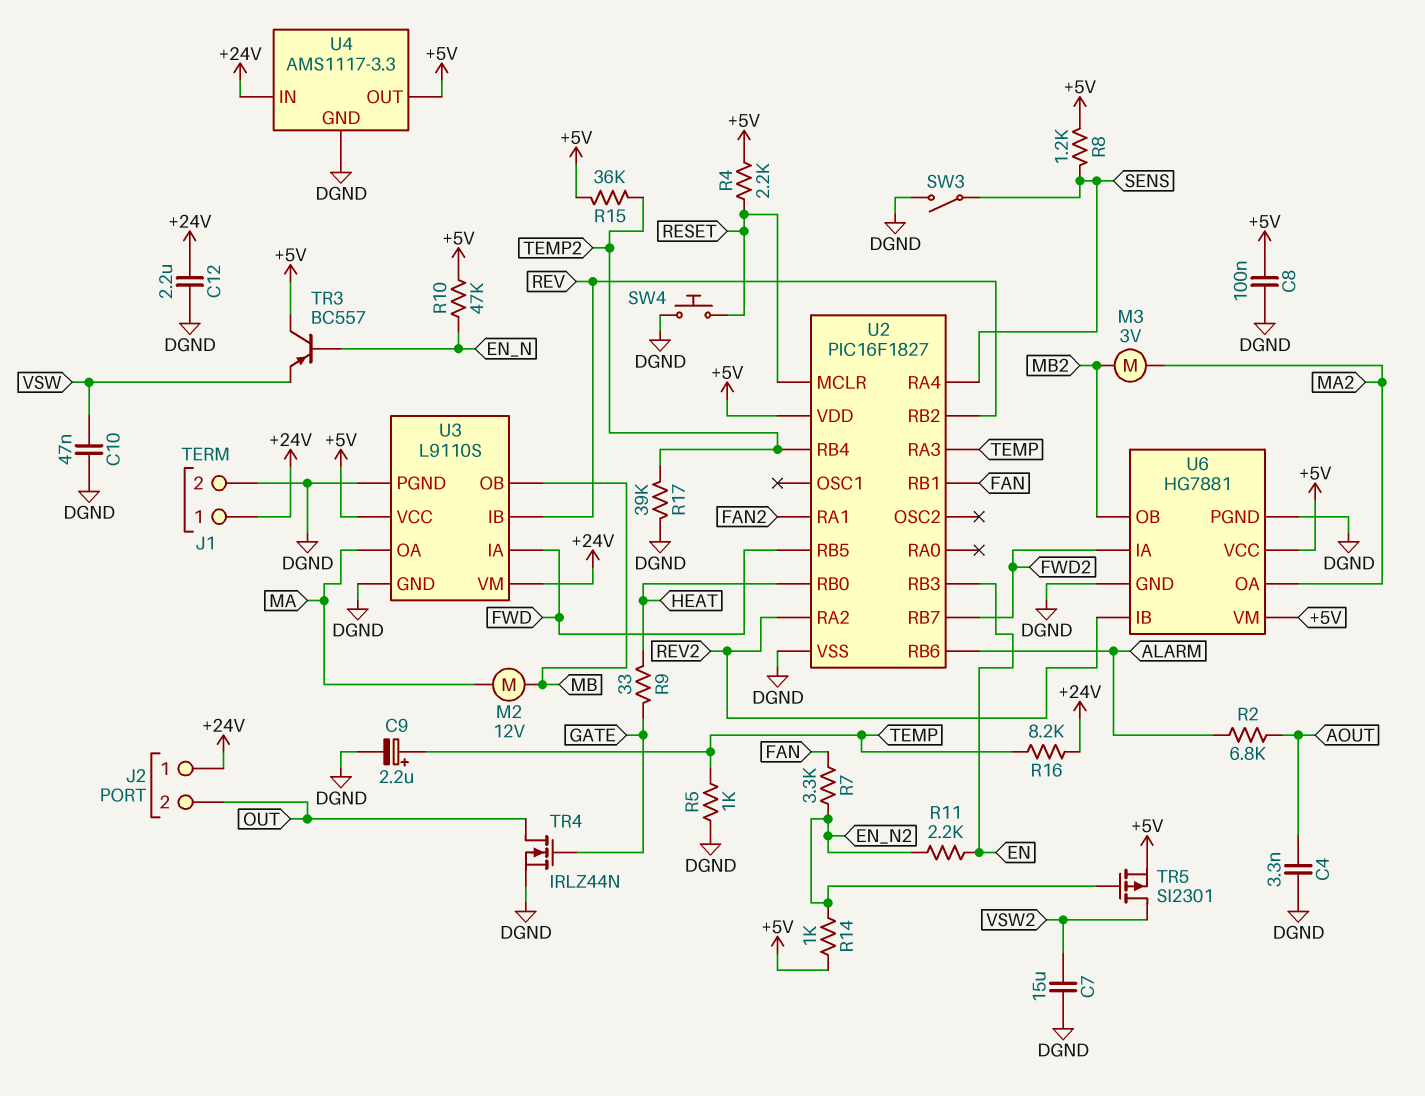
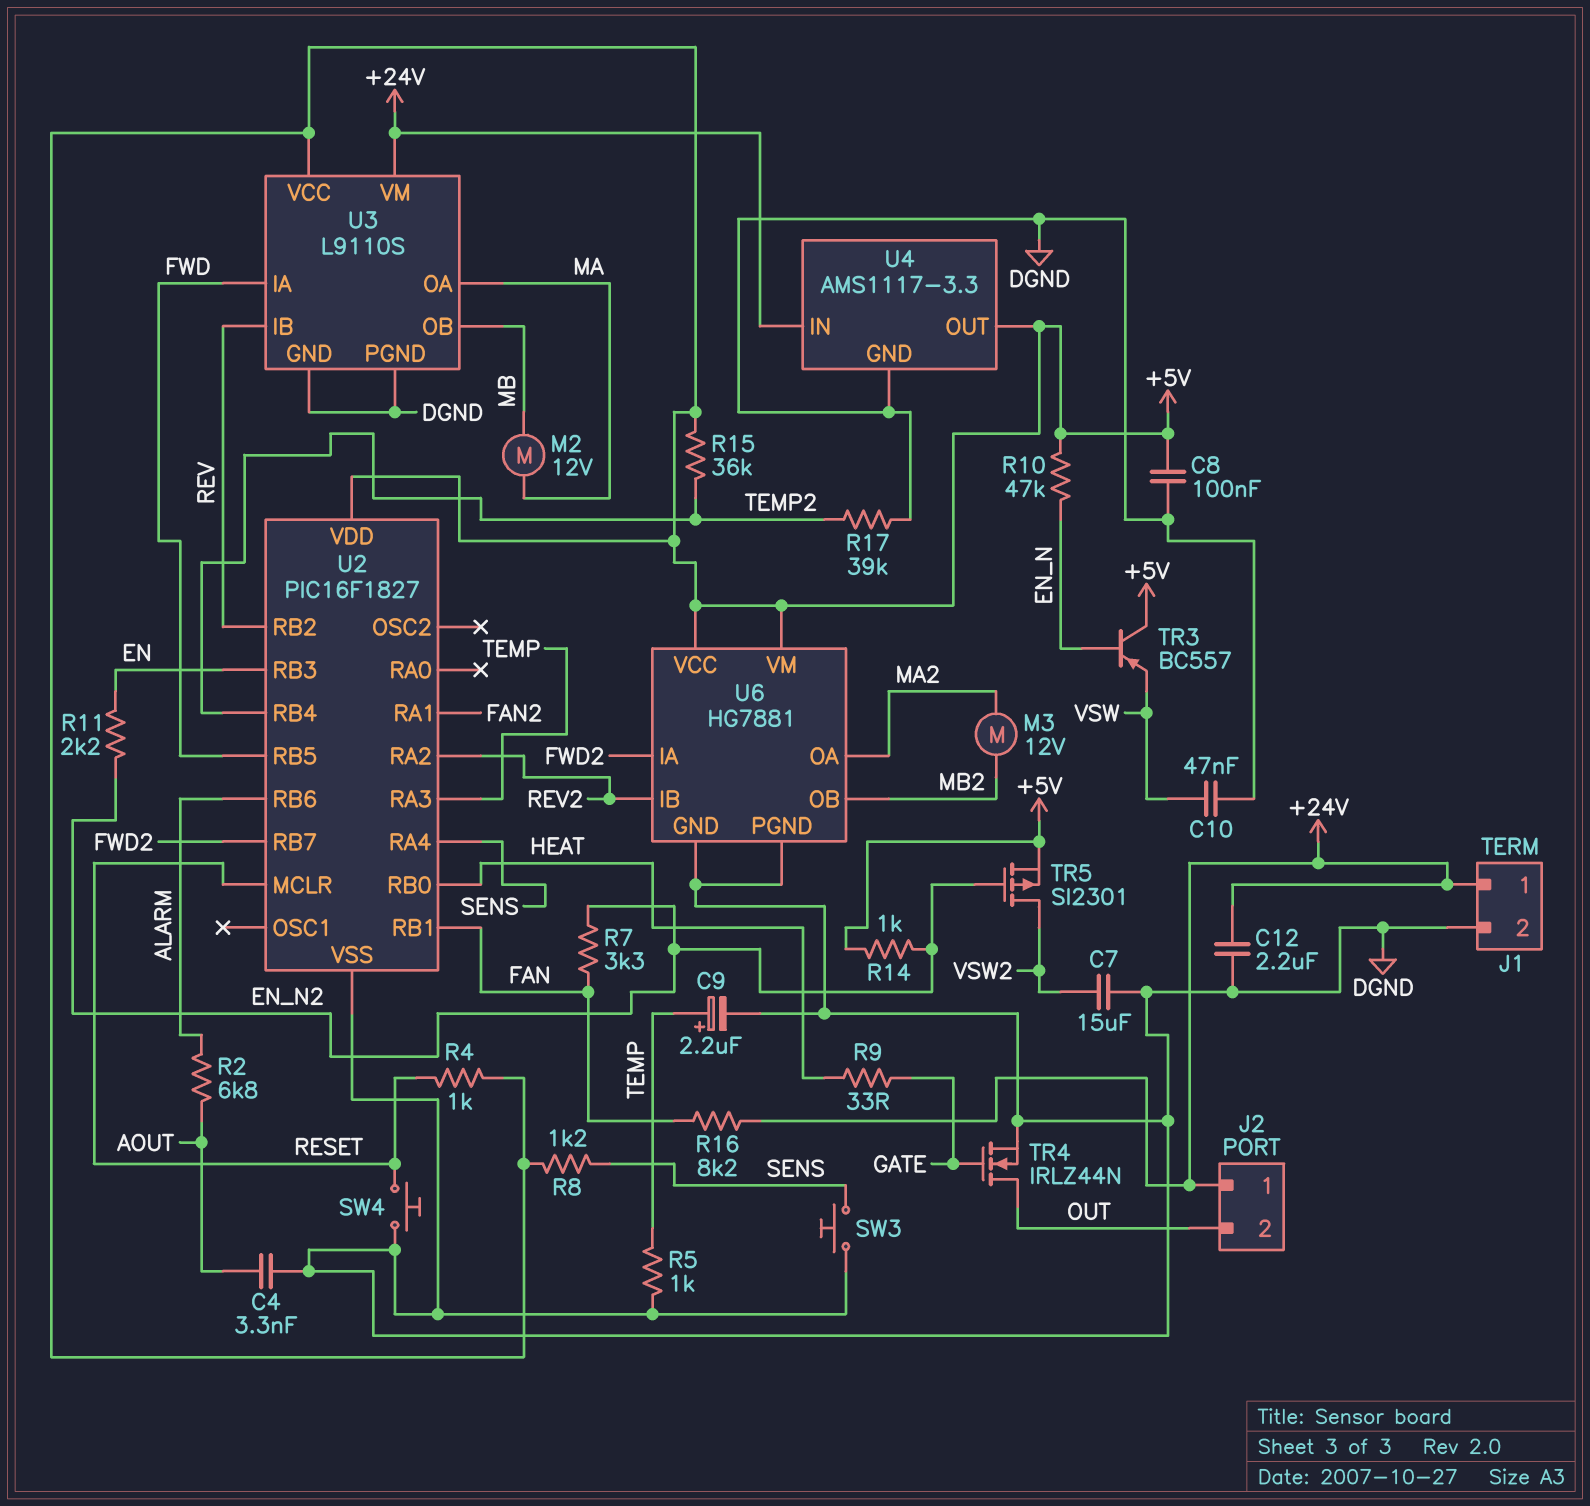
M3: motor 3V (MA2, MB2) -> motor 12V (MA2, MB2)
R4: 2.2k (+5V, RESET) -> 1k (+5V, RESET)
R16: 8.2k (+24V, TEMP) -> 8.2k (+24V, FAN)
SW3: switch (DGND, SENS) -> button (DGND, SENS)

